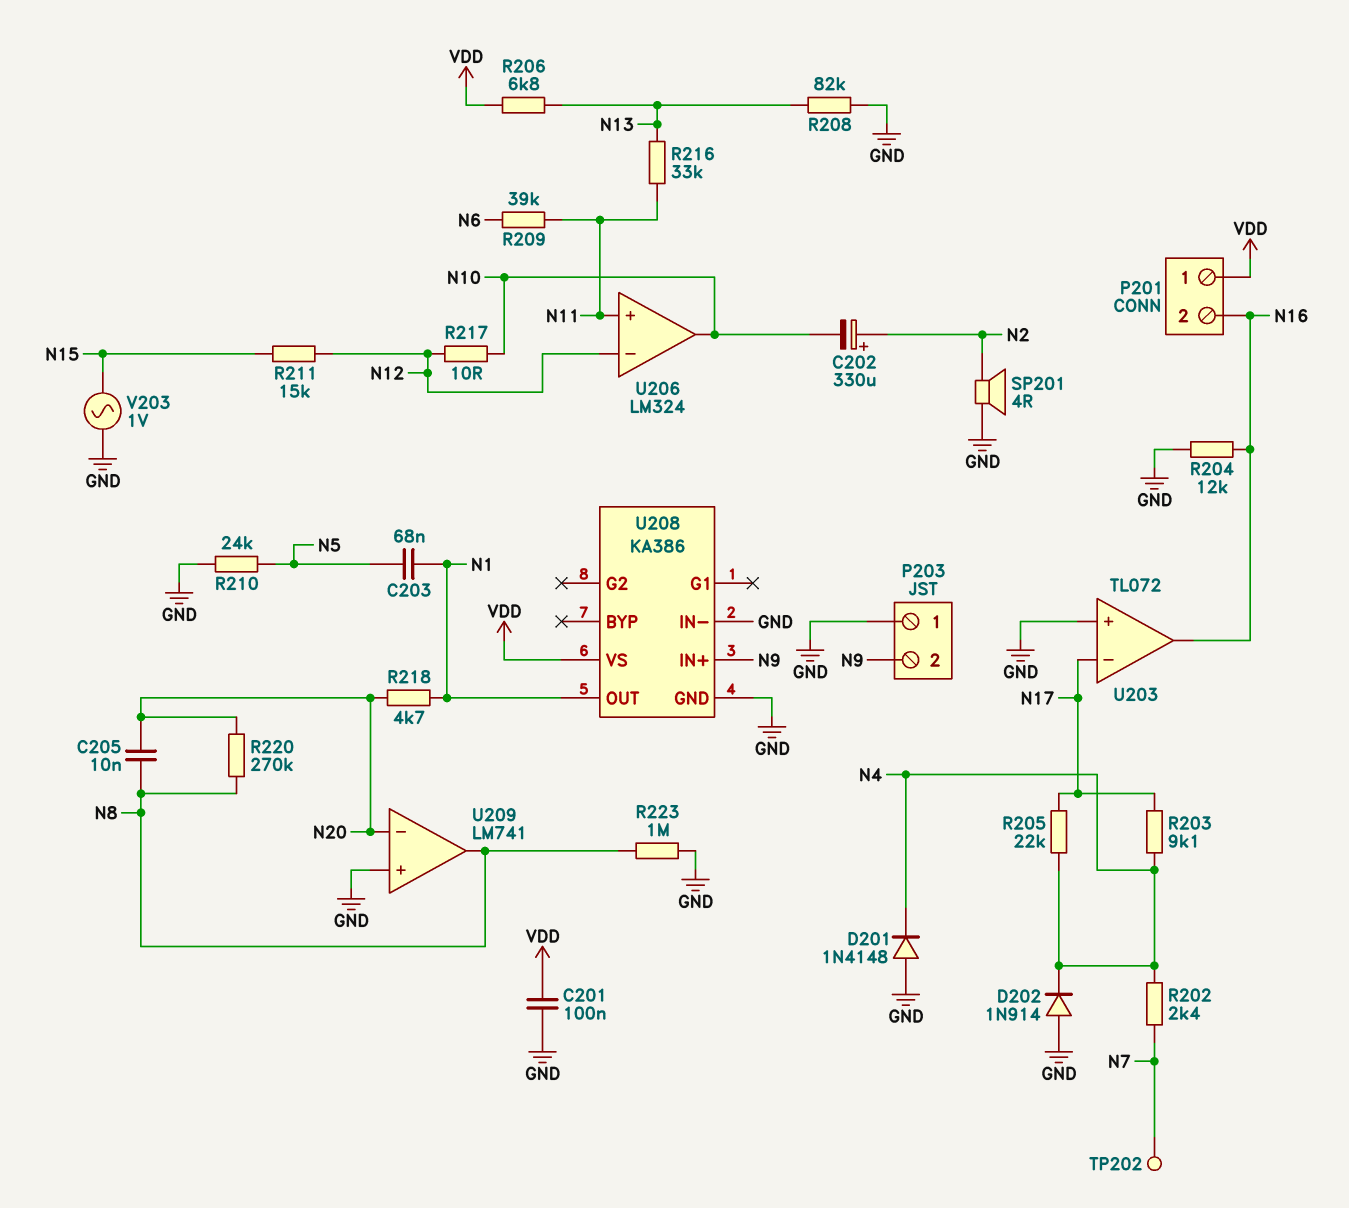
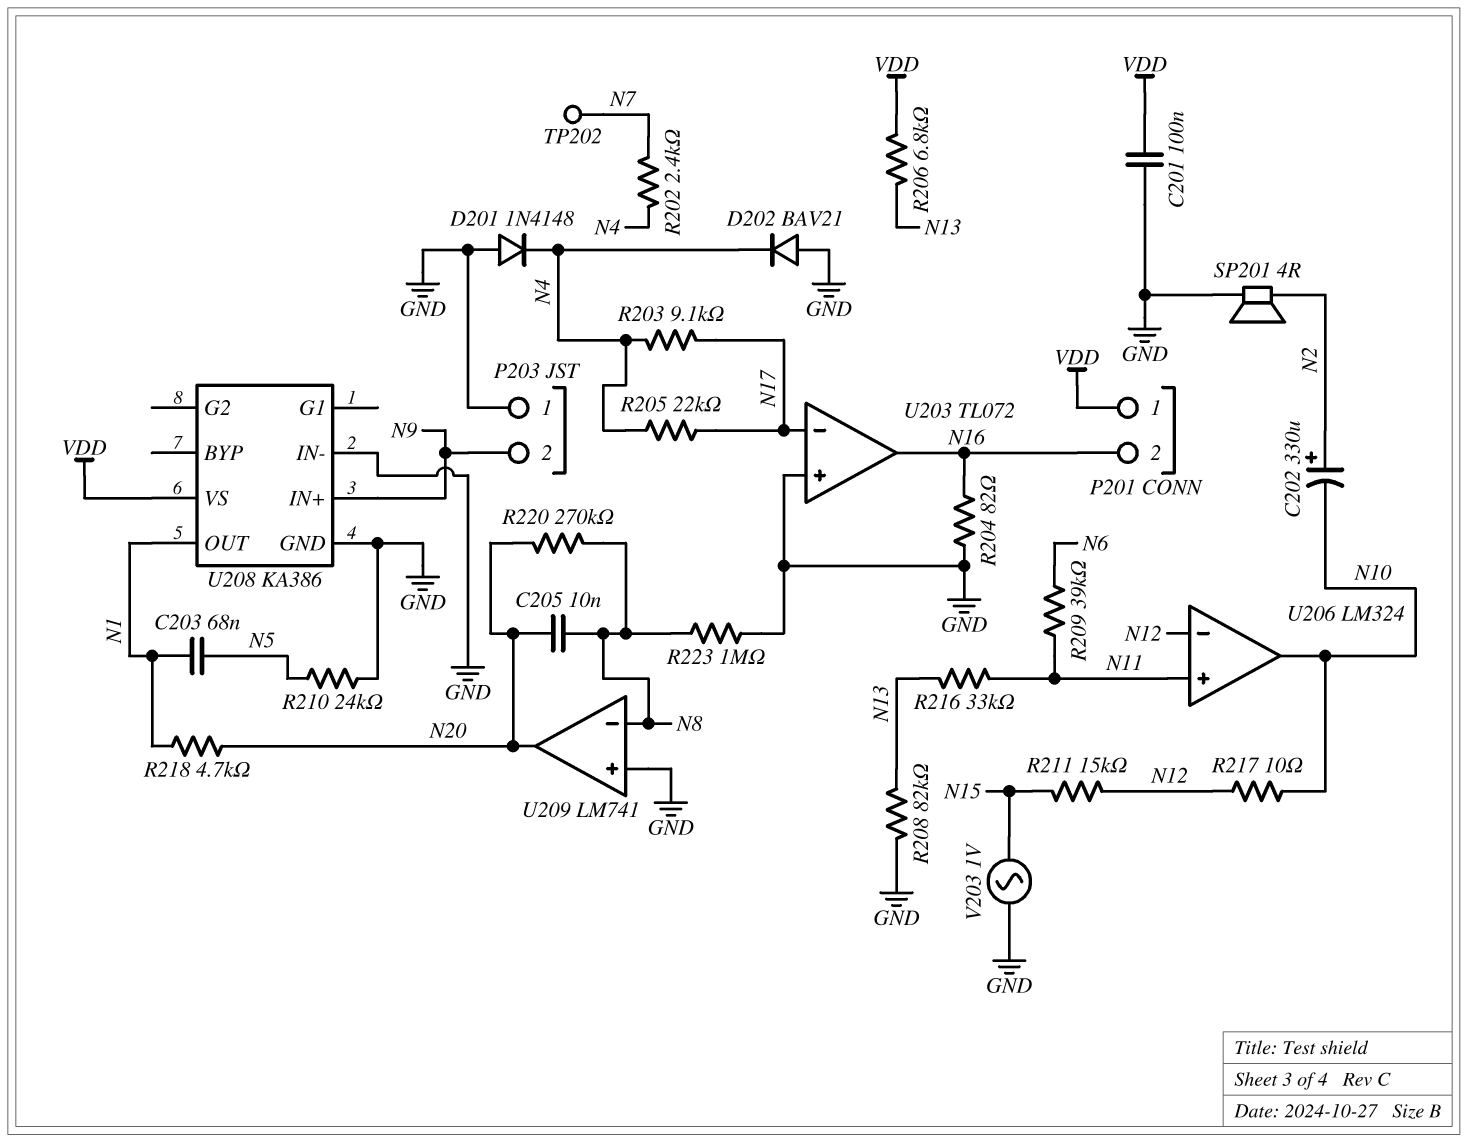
D202: diode 1N914 (A GND, K N4) -> diode BAV21 (A GND, K N4)
R204: 12k (GND, N16) -> 82 (GND, N16)
U209 pin in-: N20 -> N8
U209 pin out: N8 -> N20

